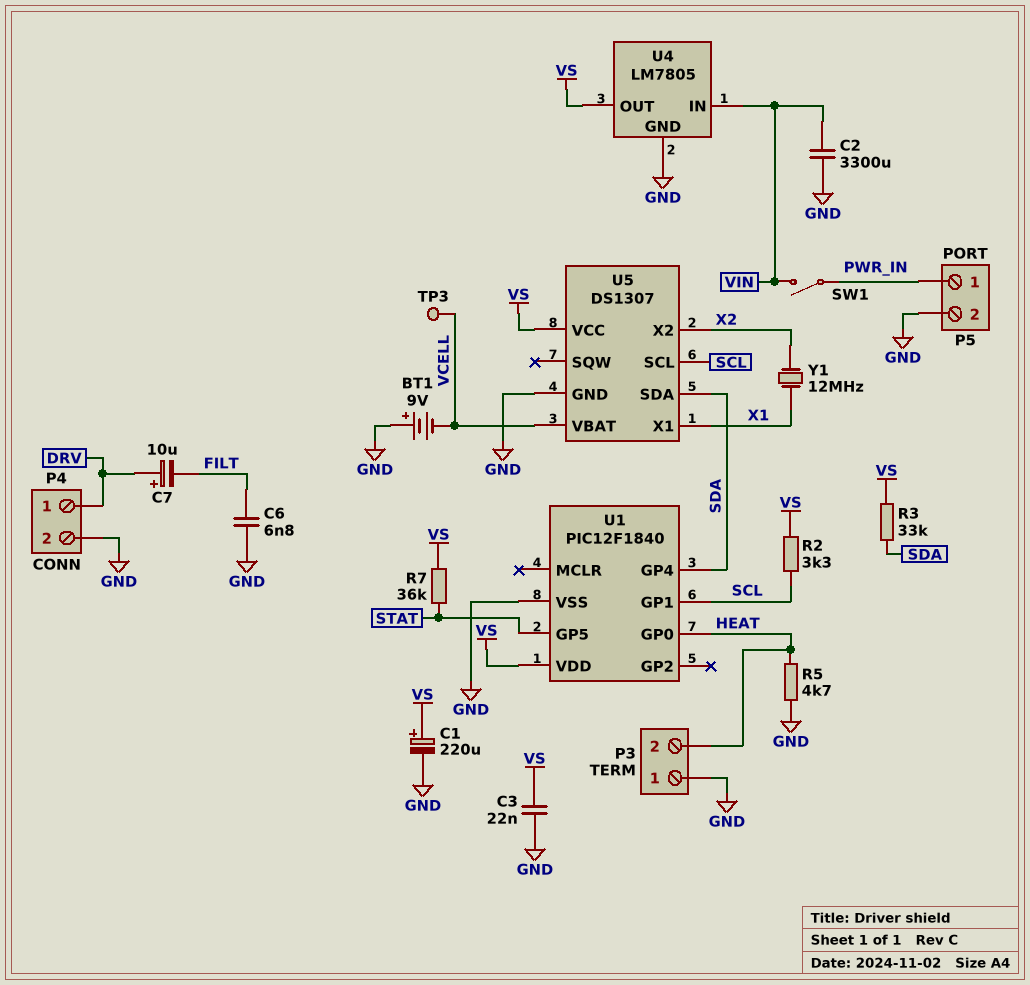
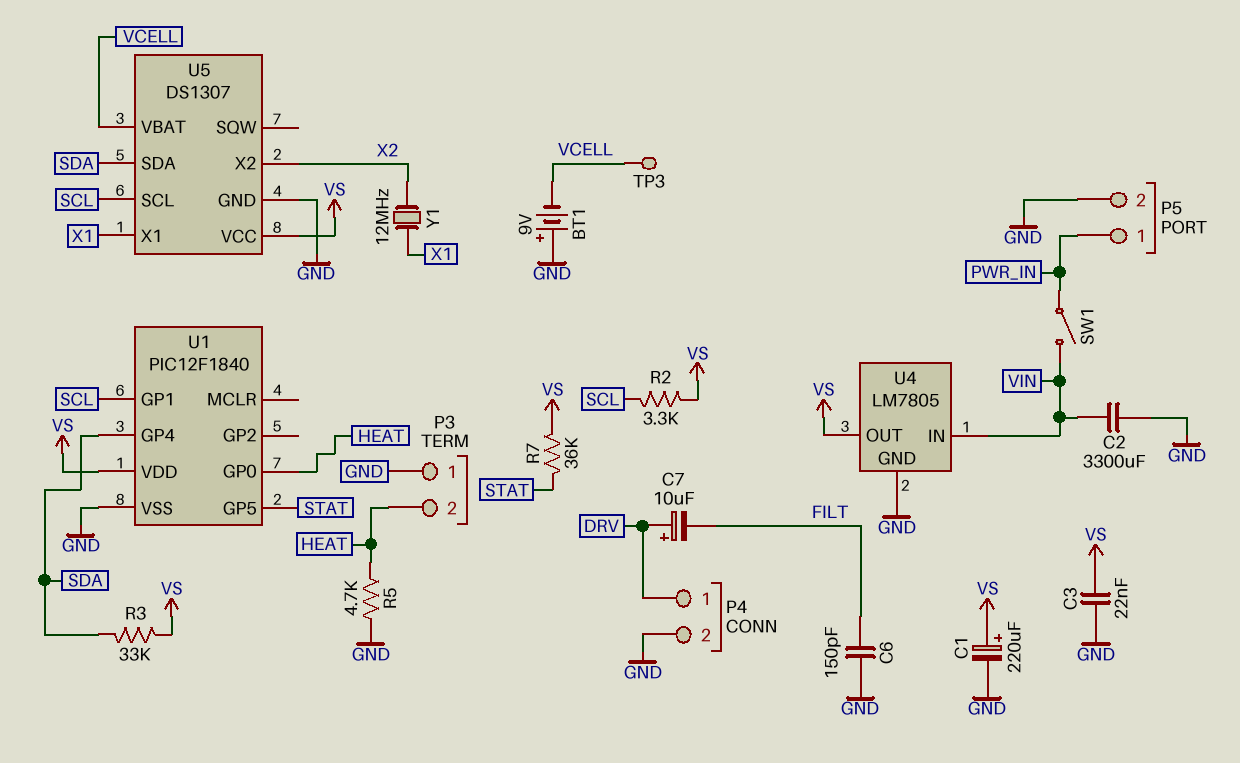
C6: 6.8nF (FILT, GND) -> 150pF (FILT, GND)

